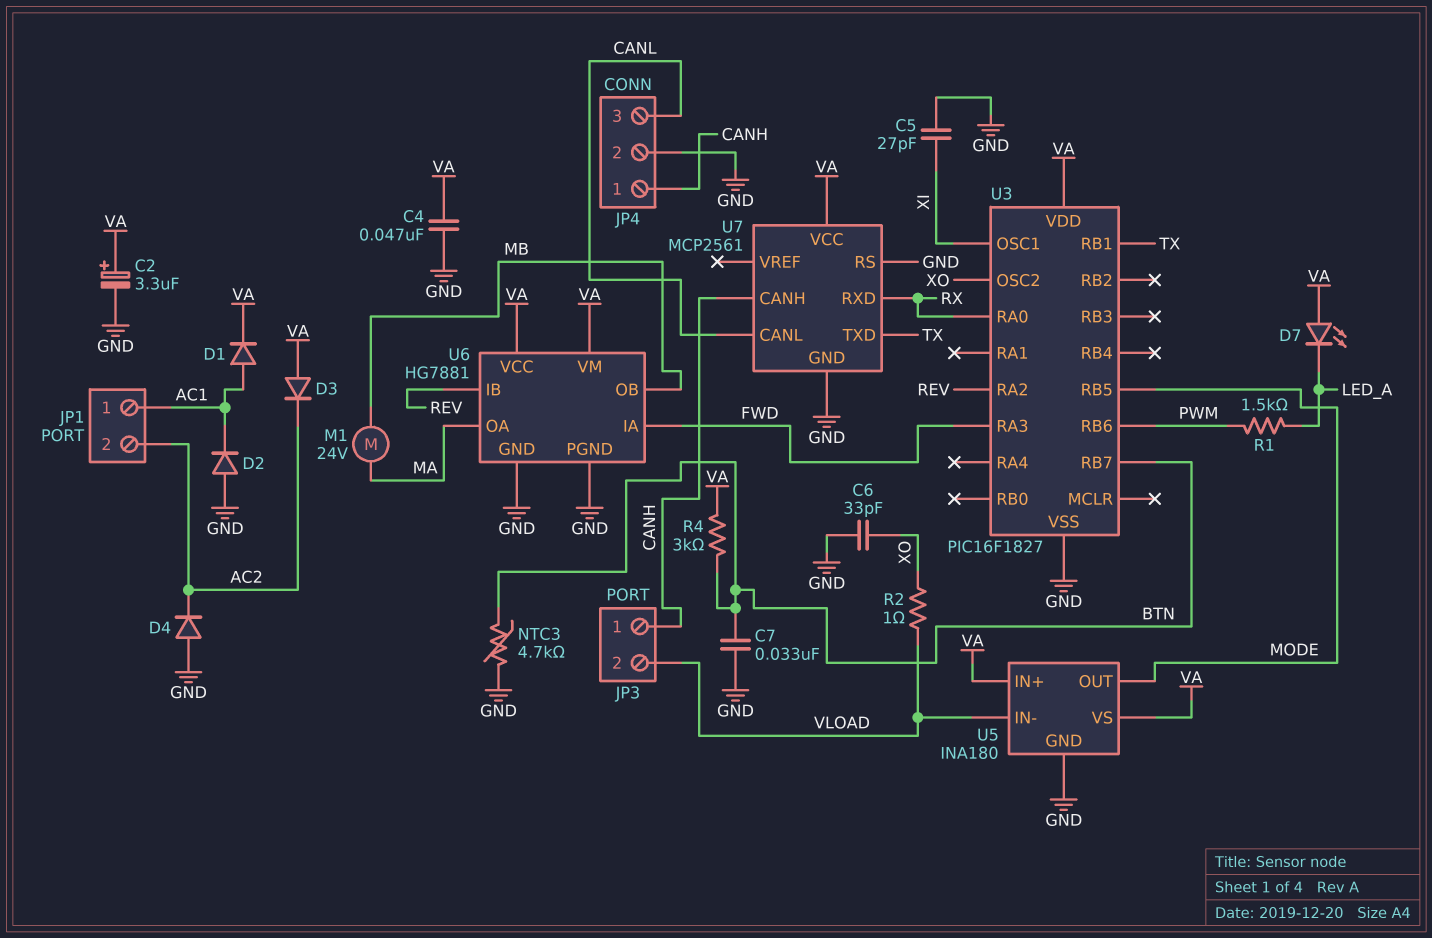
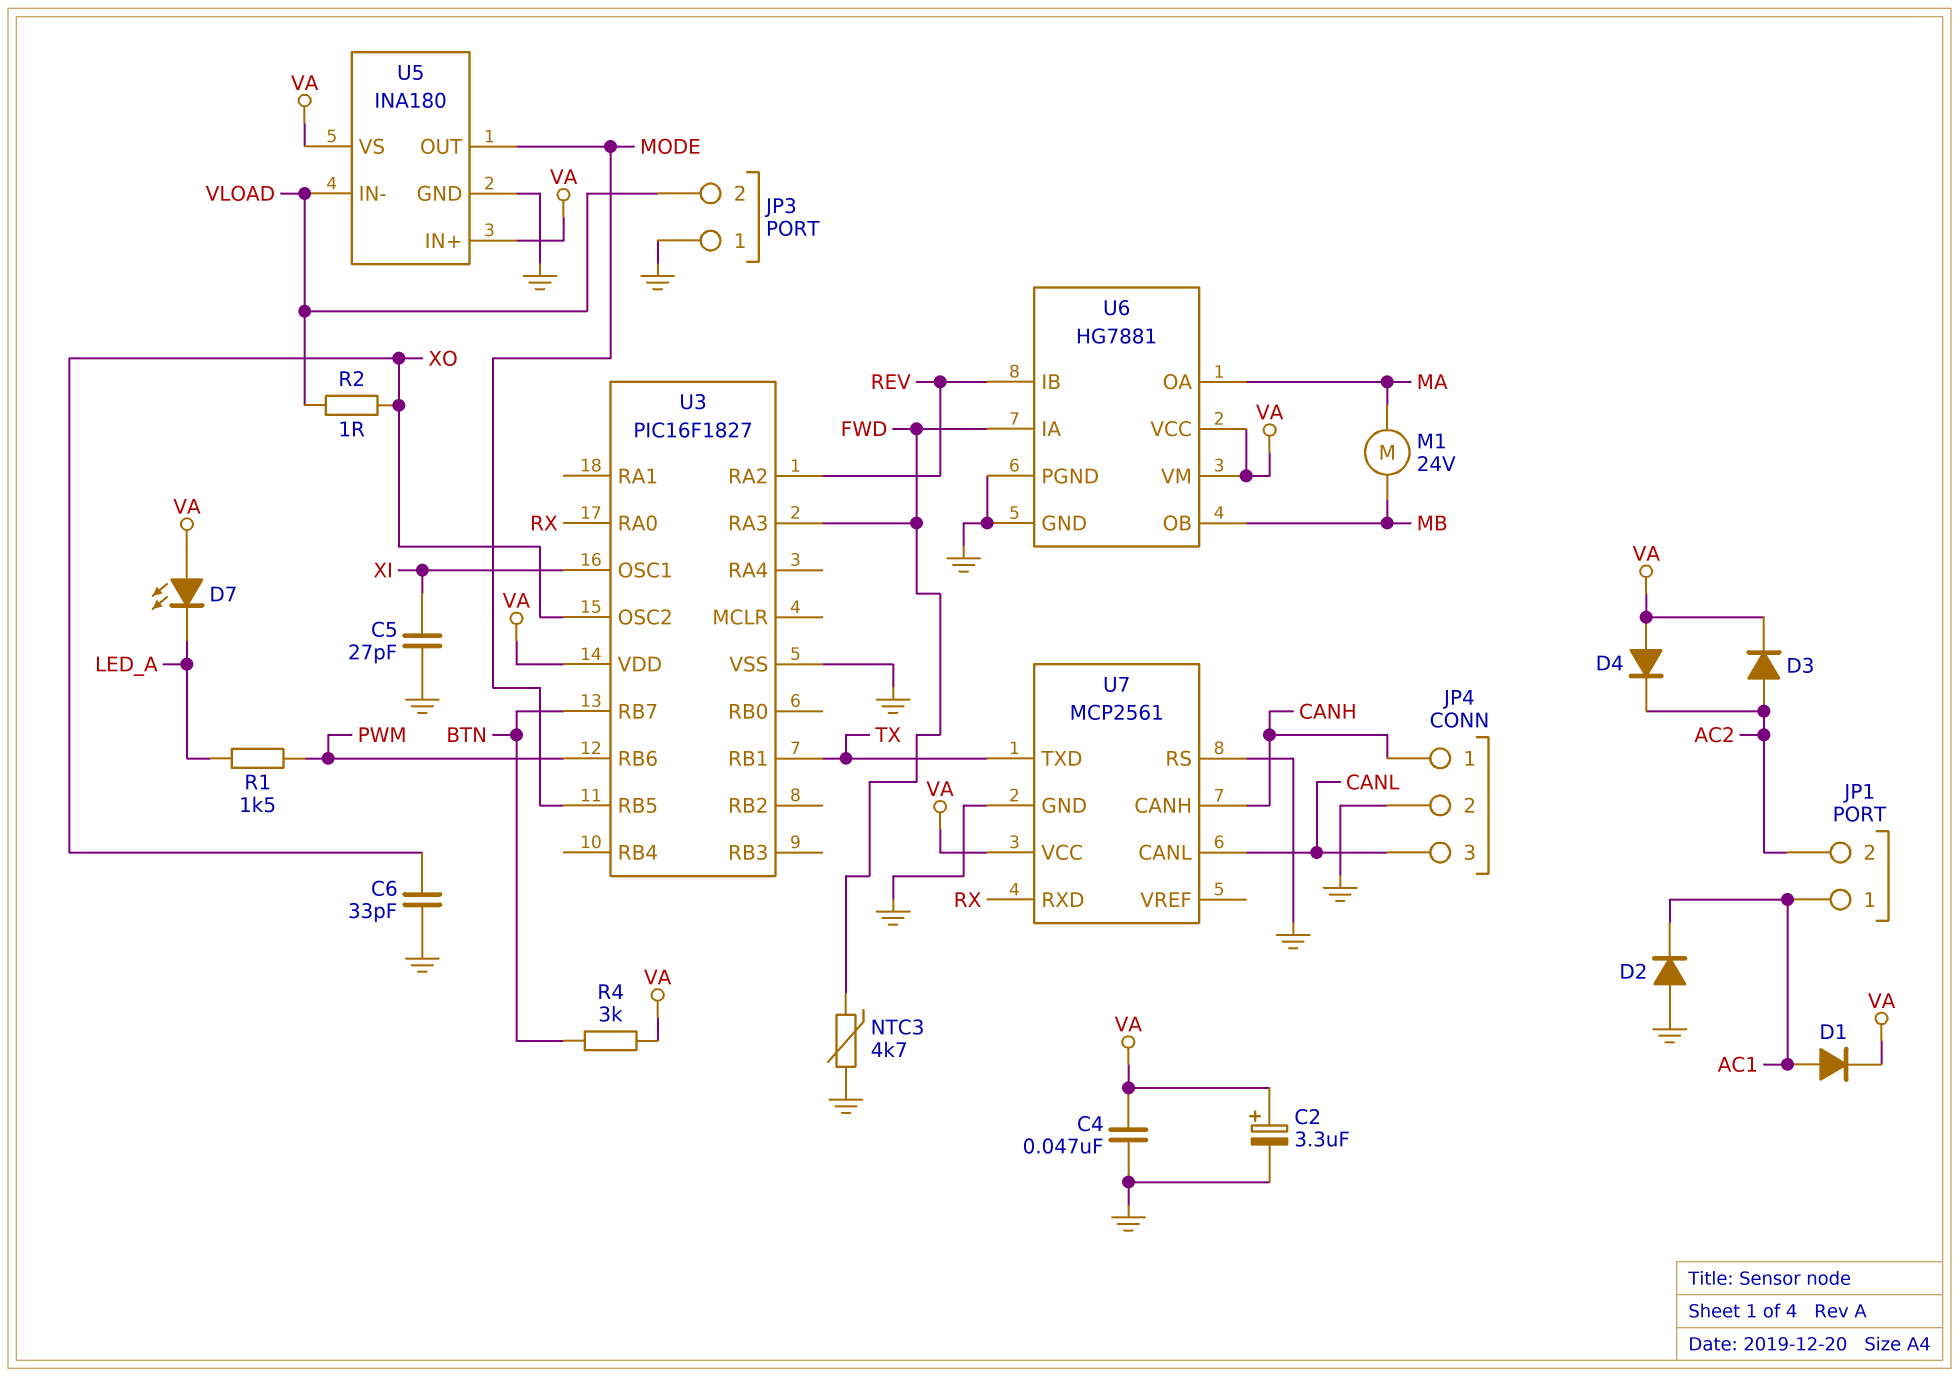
C7: 33nF (BTN, GND) -> none
D3: diode (A VA, K AC2) -> diode (A AC2, K VA)
D4: diode (A GND, K AC2) -> diode (A VA, K AC2)
JP3 pin 1: CANH -> GND
NTC3: 4.7k (BTN, GND) -> 4.7k (FWD, GND)

